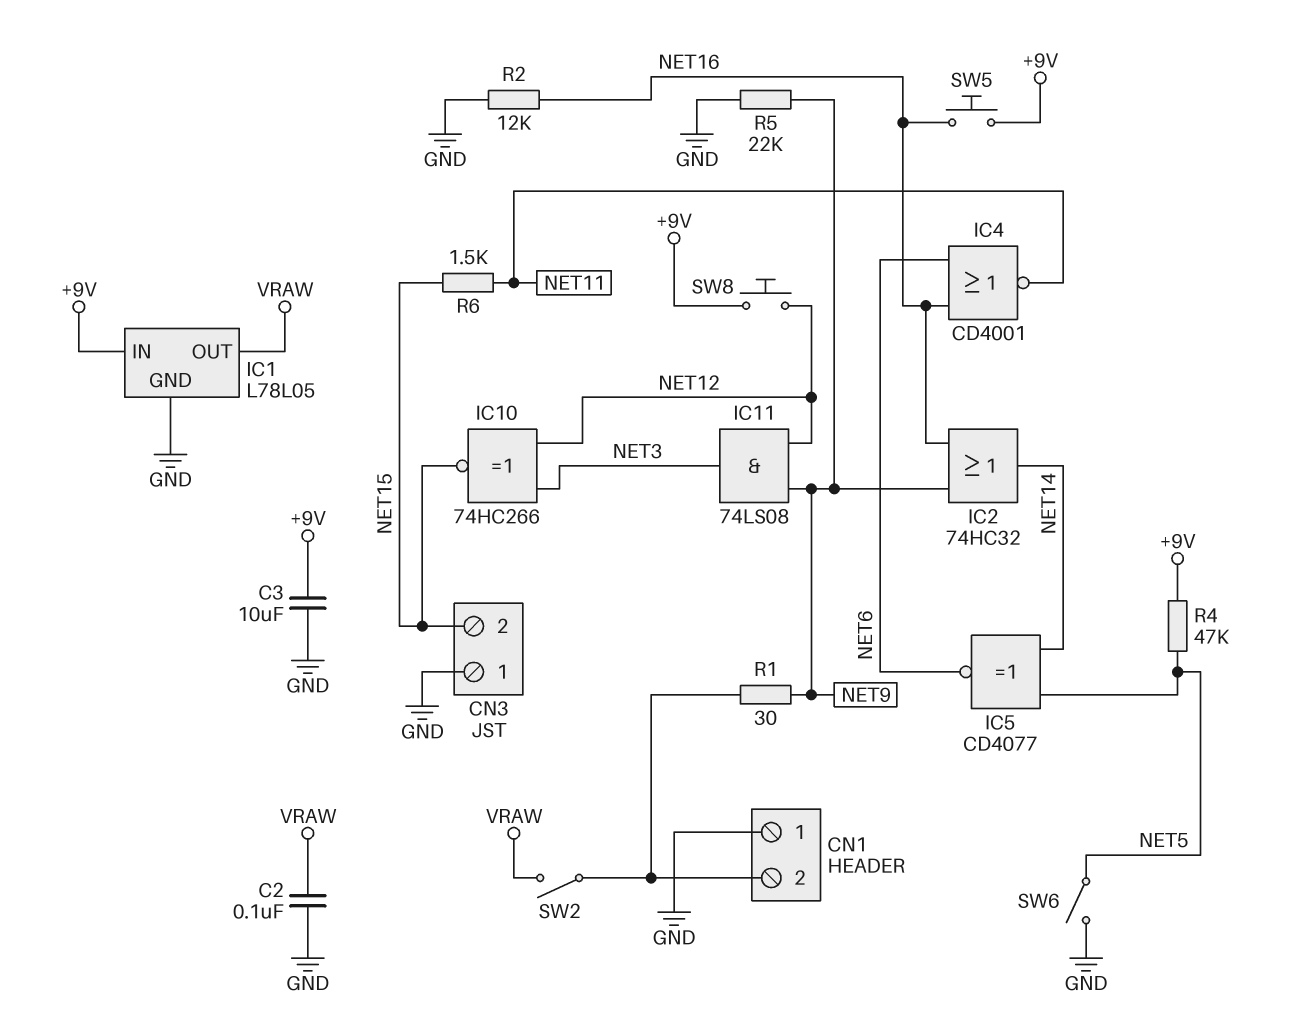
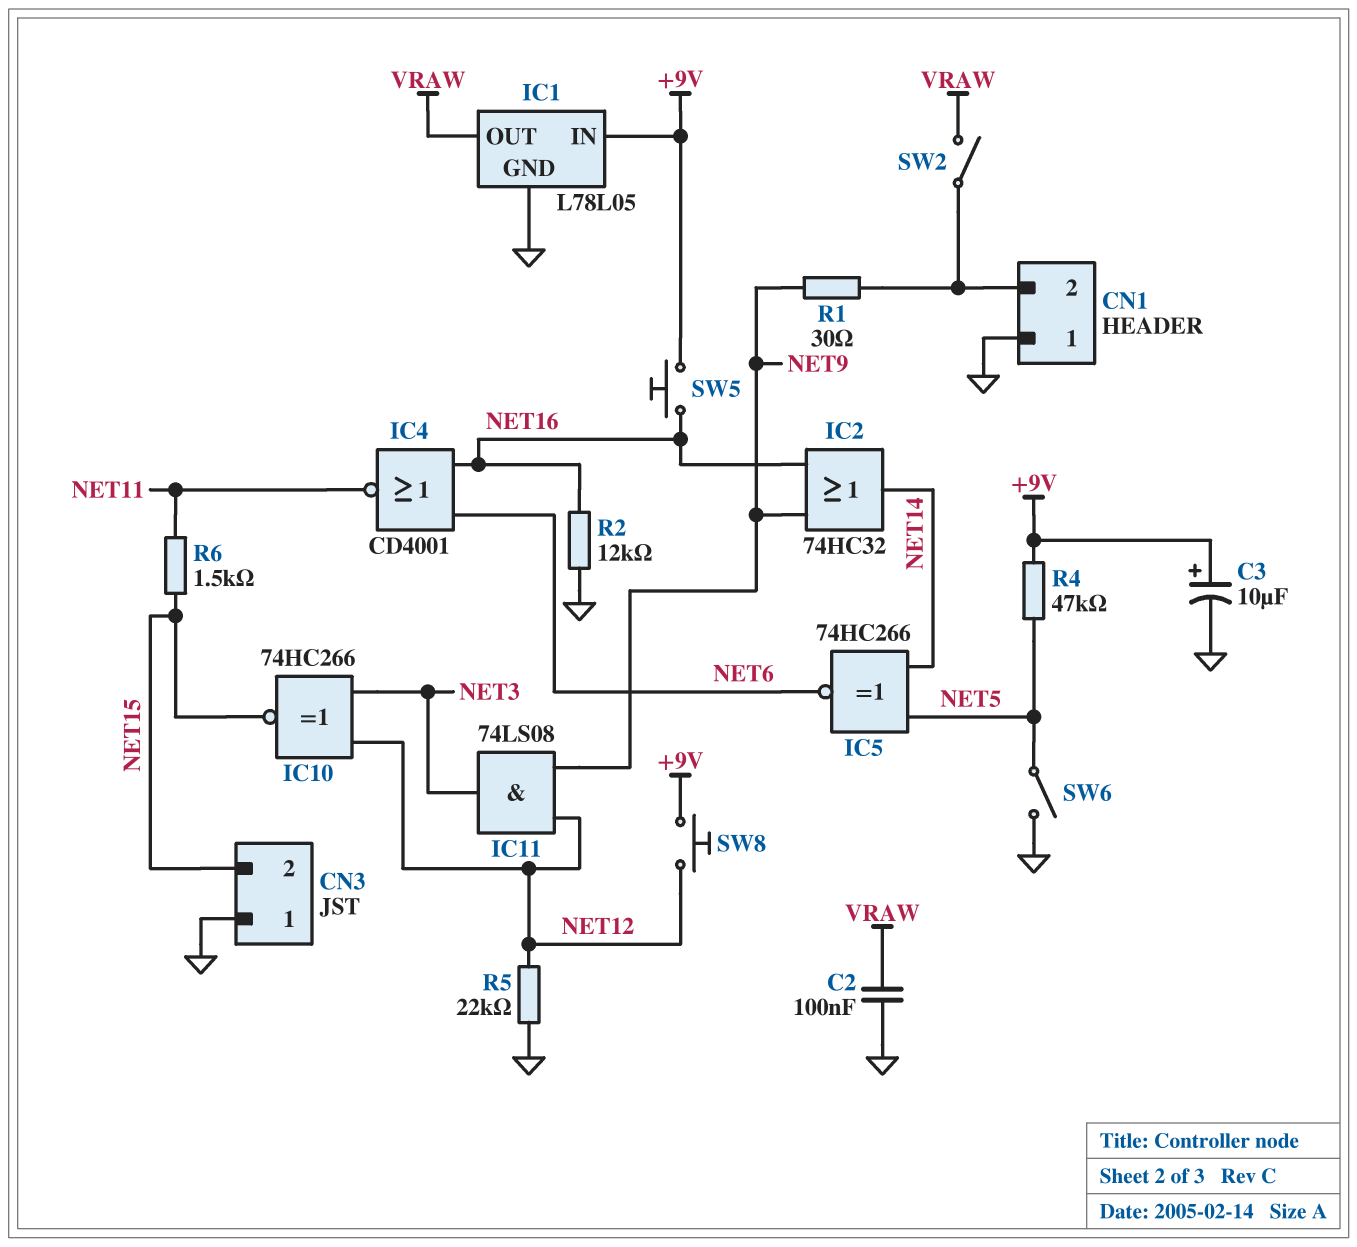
C3: 10uF (+9V, GND) -> 10uF (plus +9V, minus GND)
IC5: XNOR CD4077 (in NET5, in NET14, out NET6) -> XNOR 74HC266 (in NET5, in NET14, out NET6)
R5: 22k (GND, NET9) -> 22k (GND, NET12)

